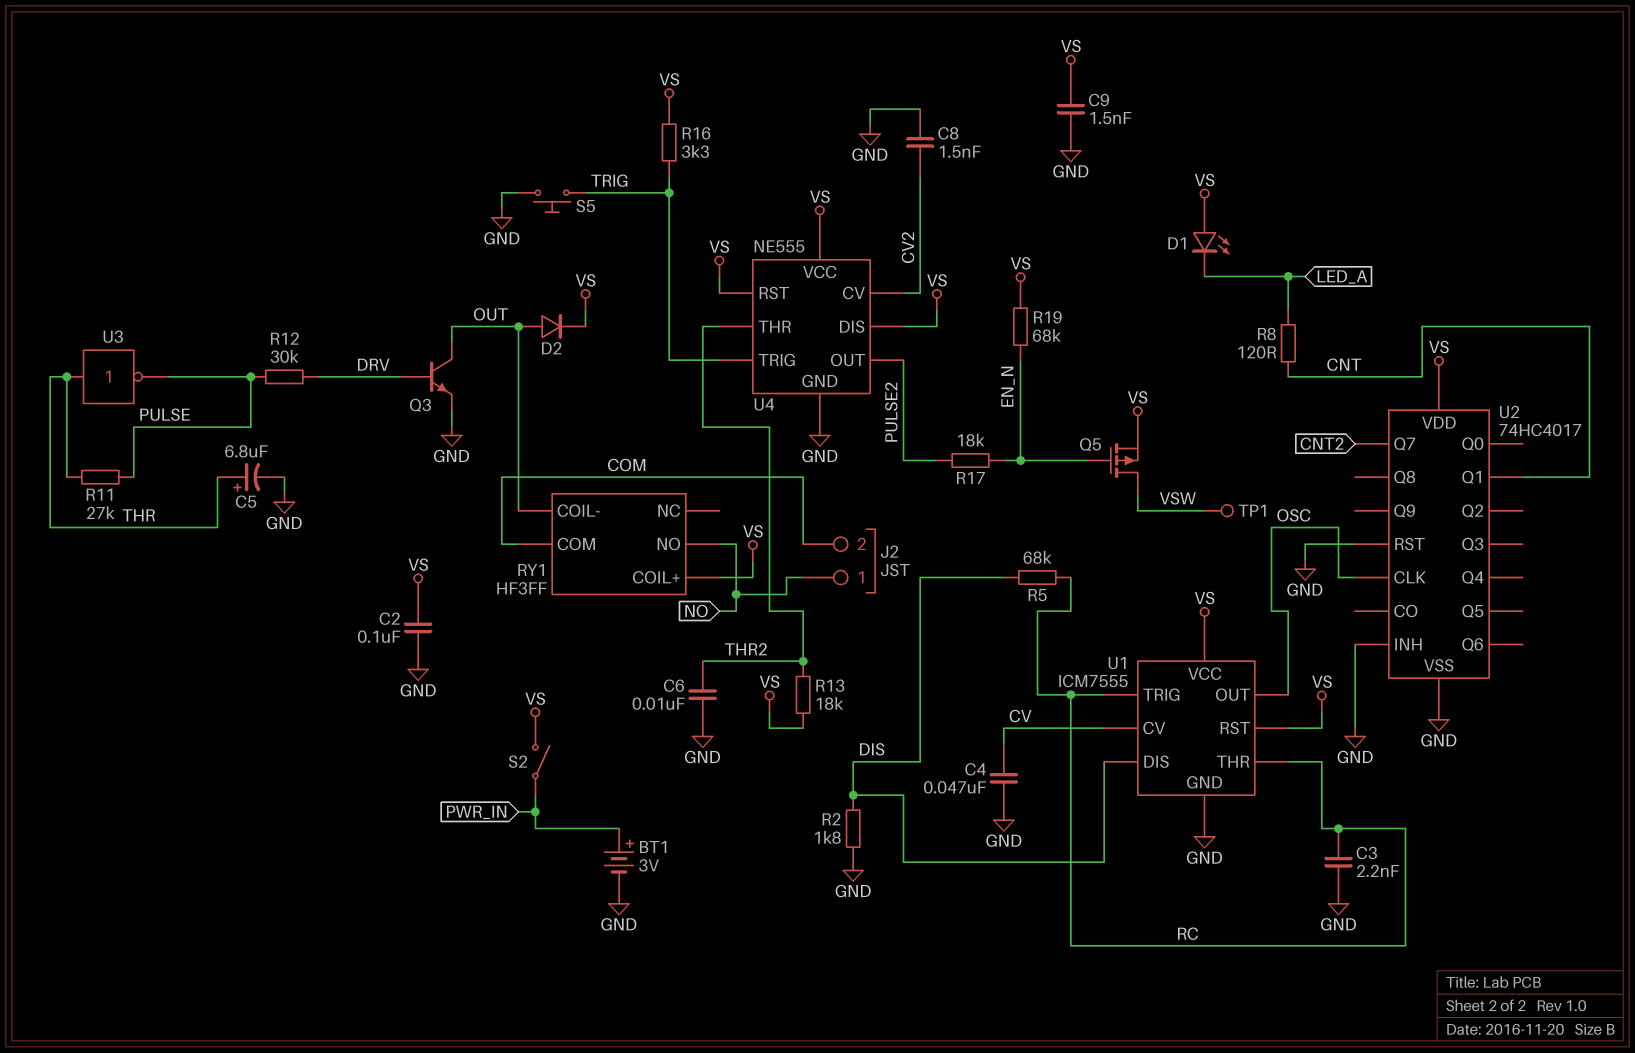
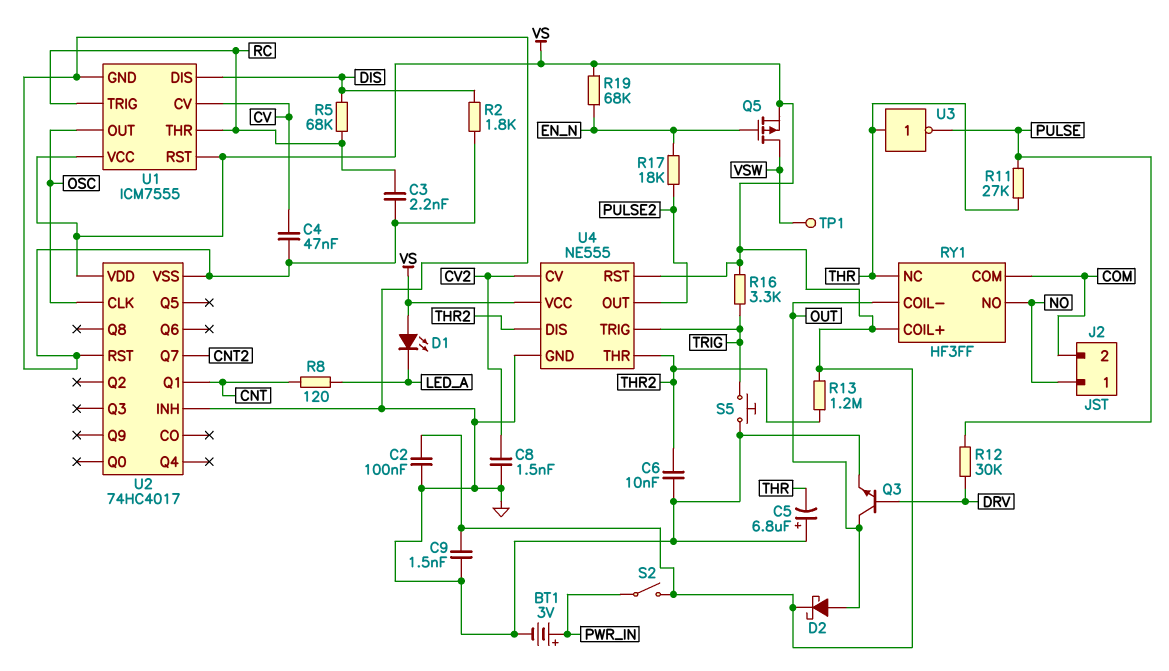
C5: 6.8uF (plus THR, minus GND) -> 6.8uF (plus GND, minus THR)
D2: diode (A OUT, K VS) -> schottky (A OUT, K VS)
R13: 18k (THR2, VS) -> 1.2M (THR2, VS)
RY1 pin NC: none -> THR
U4 pin DIS: VS -> THR2

